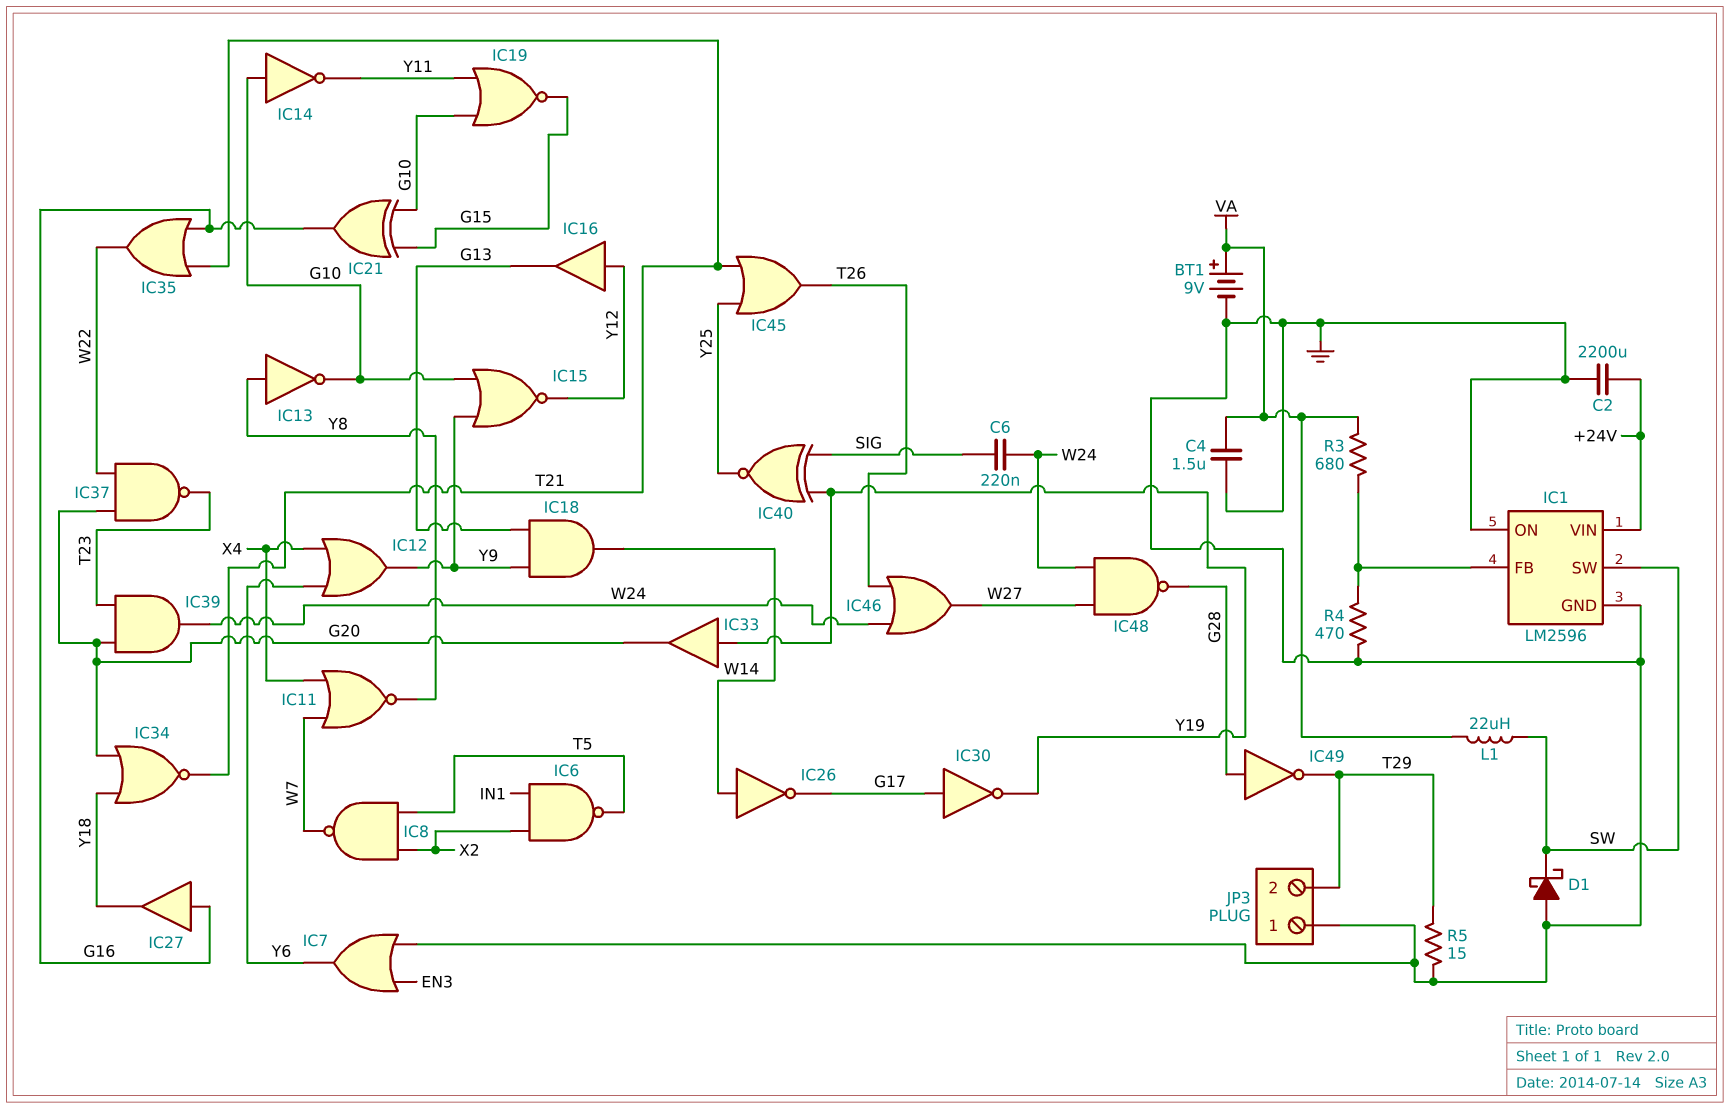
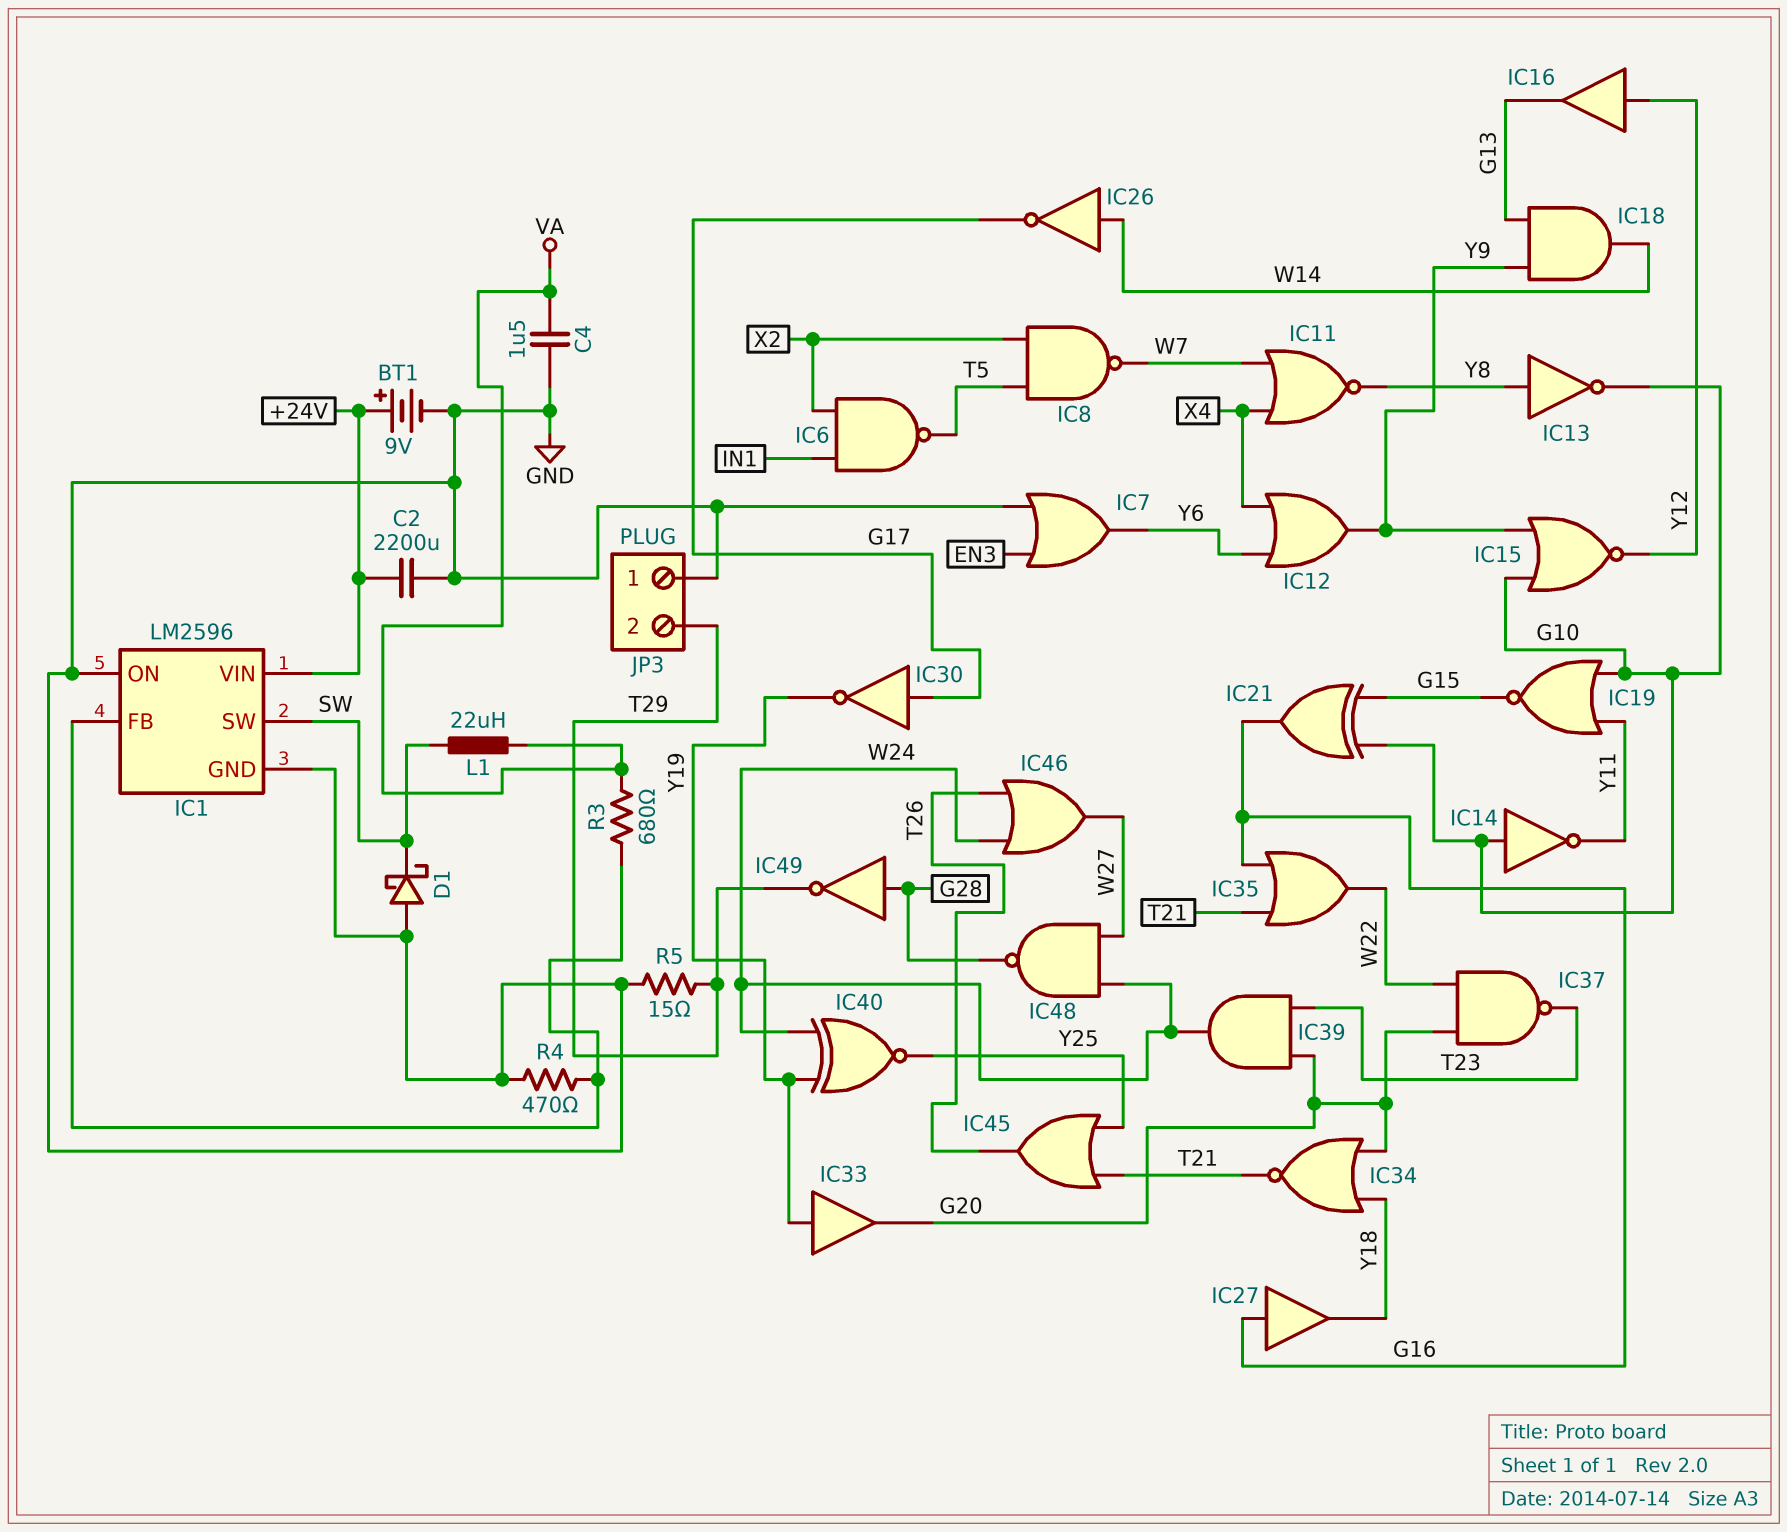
BT1: 9V (plus VA, minus GND) -> 9V (plus +24V, minus GND)
C6: 220nF (SIG, W24) -> none
IC40: XNOR (in SIG, in Y19, out Y25) -> XNOR (in W24, in Y19, out Y25)

